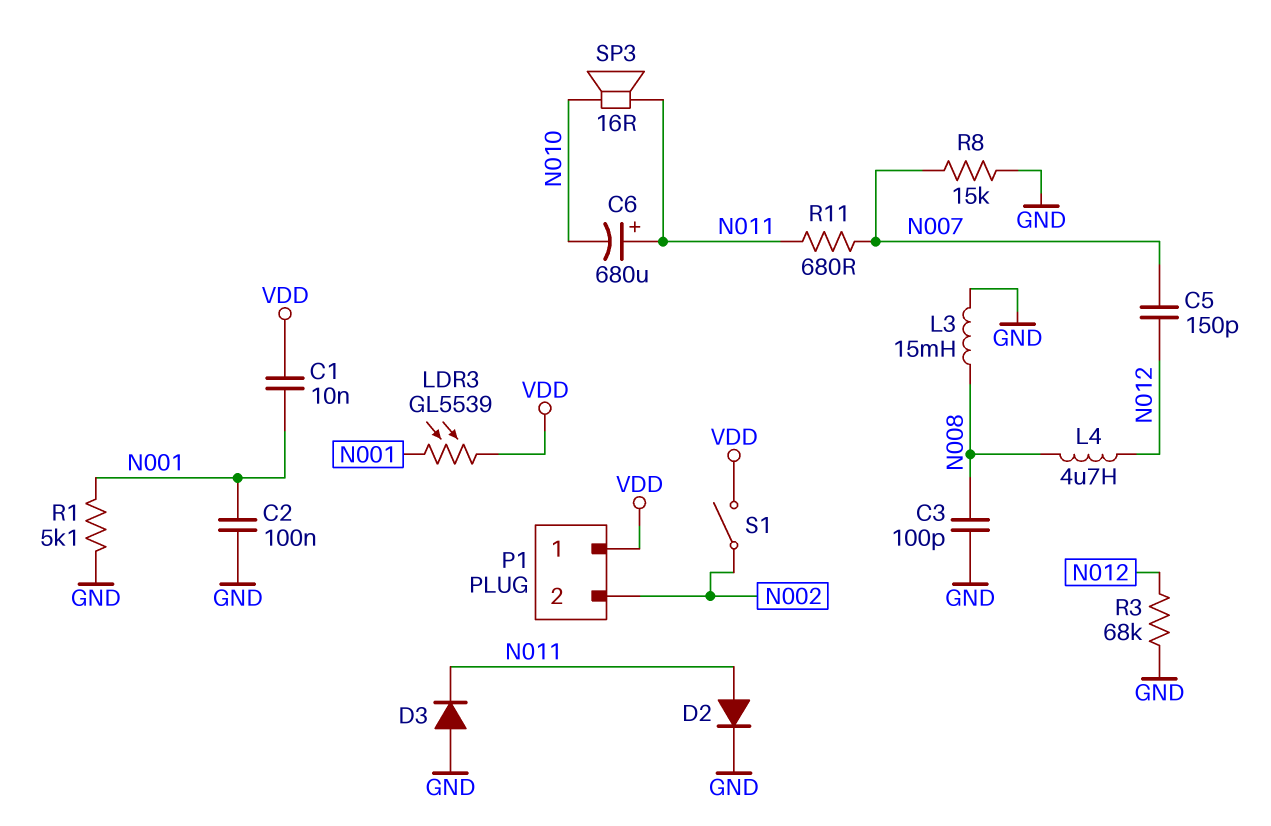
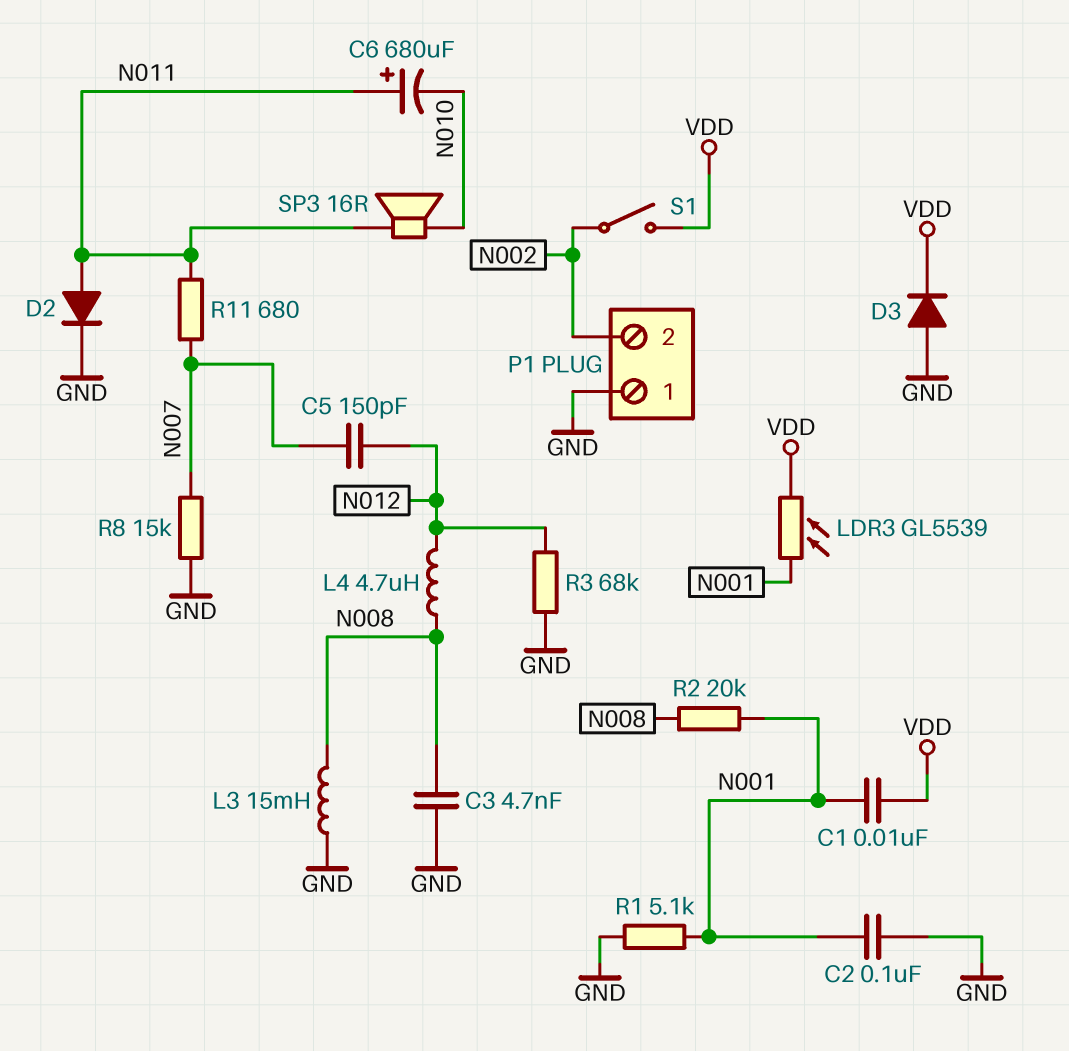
C3: 100pF (GND, N008) -> 4.7nF (GND, N008)
D3: diode (A GND, K N011) -> diode (A GND, K VDD)
P1 pin 1: VDD -> GND
R2: none -> 20k (N001, N008)

